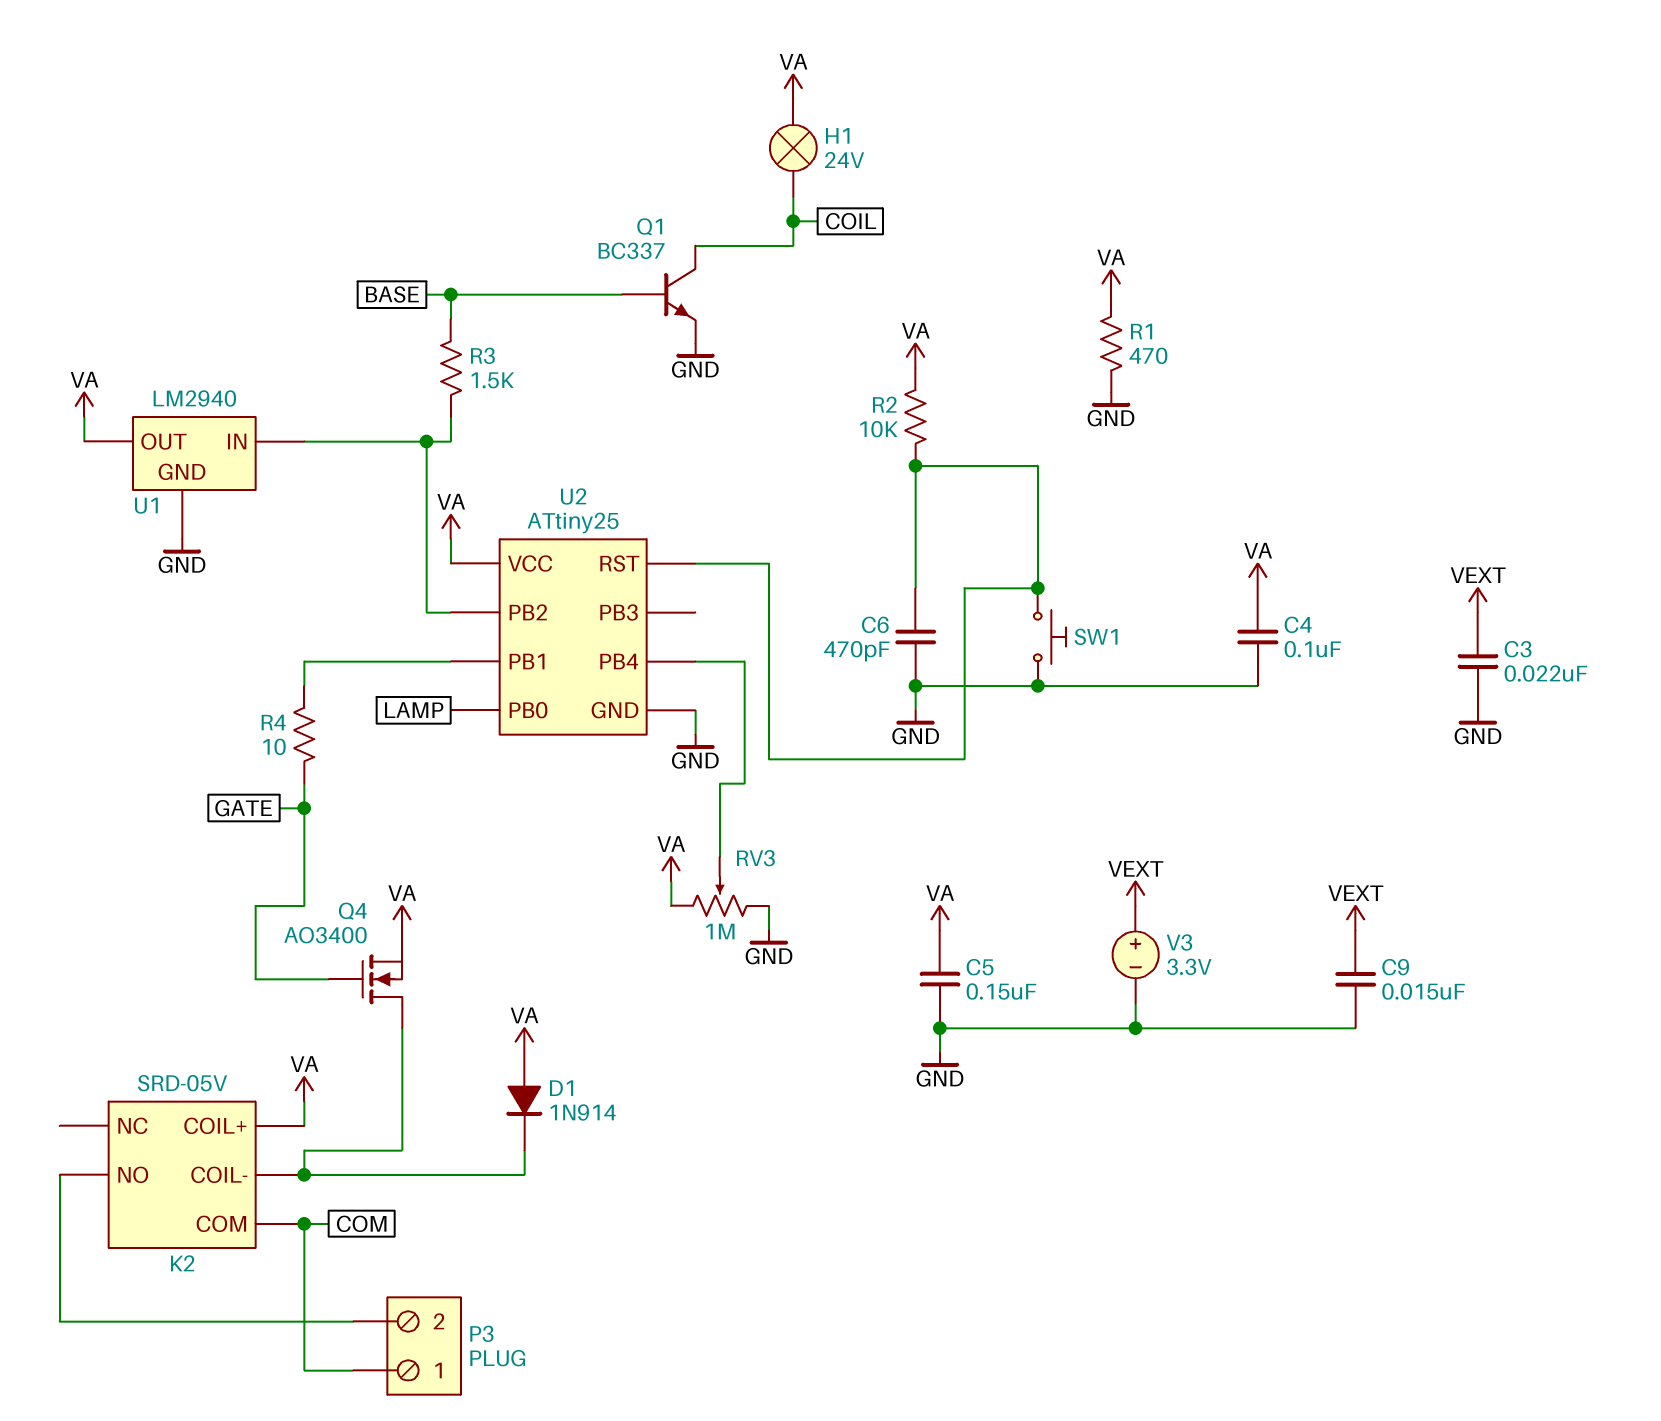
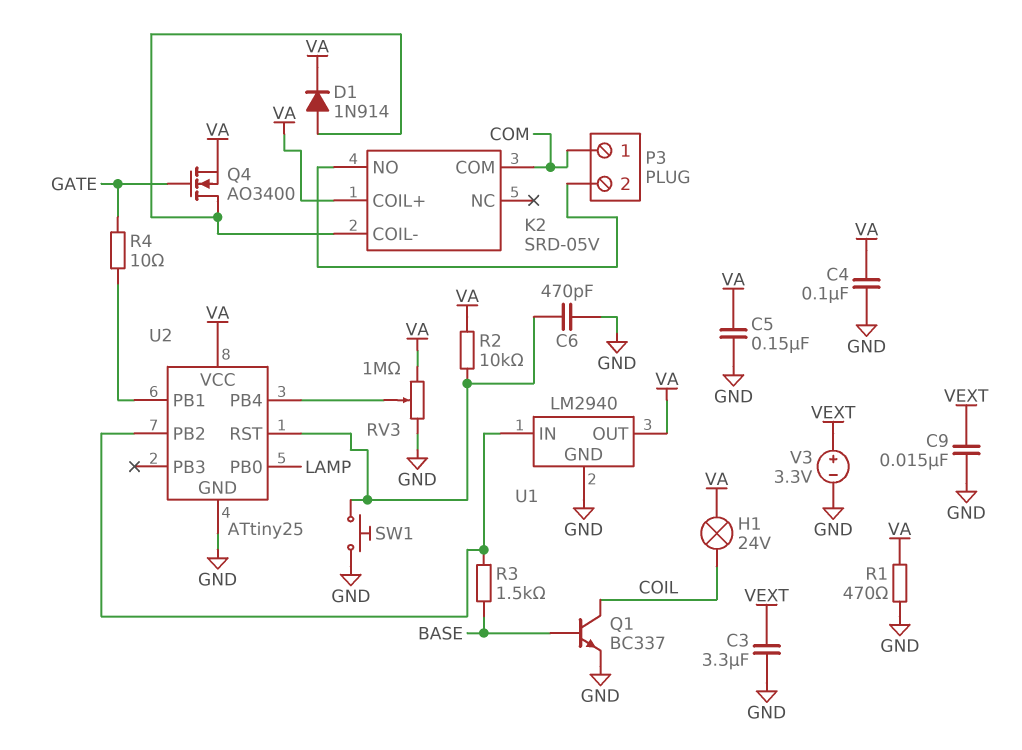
C3: 22nF (GND, VEXT) -> 3.3uF (GND, VEXT)
D1: diode 1N914 (A VA, K K2/COIL-) -> diode 1N914 (A K2/COIL-, K VA)

